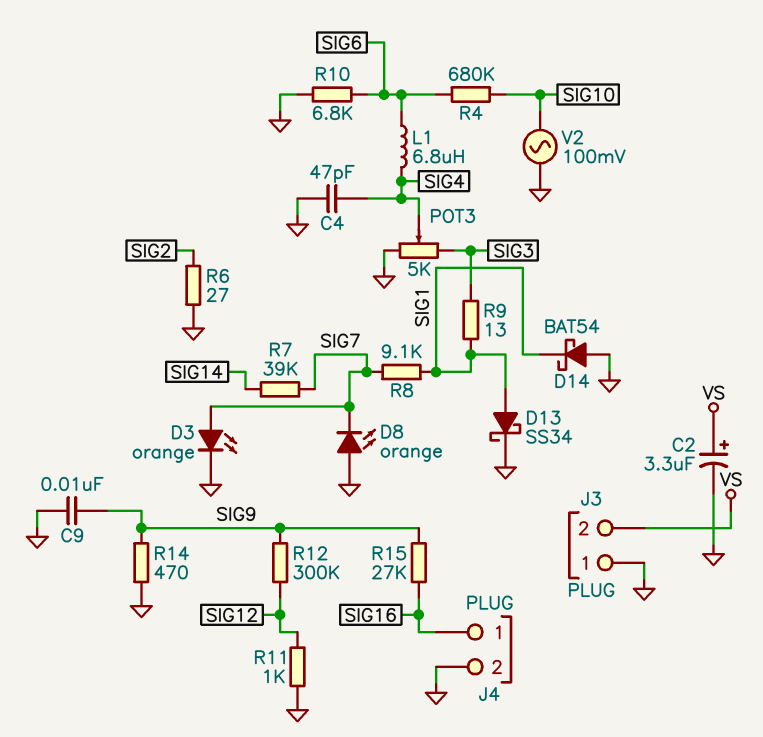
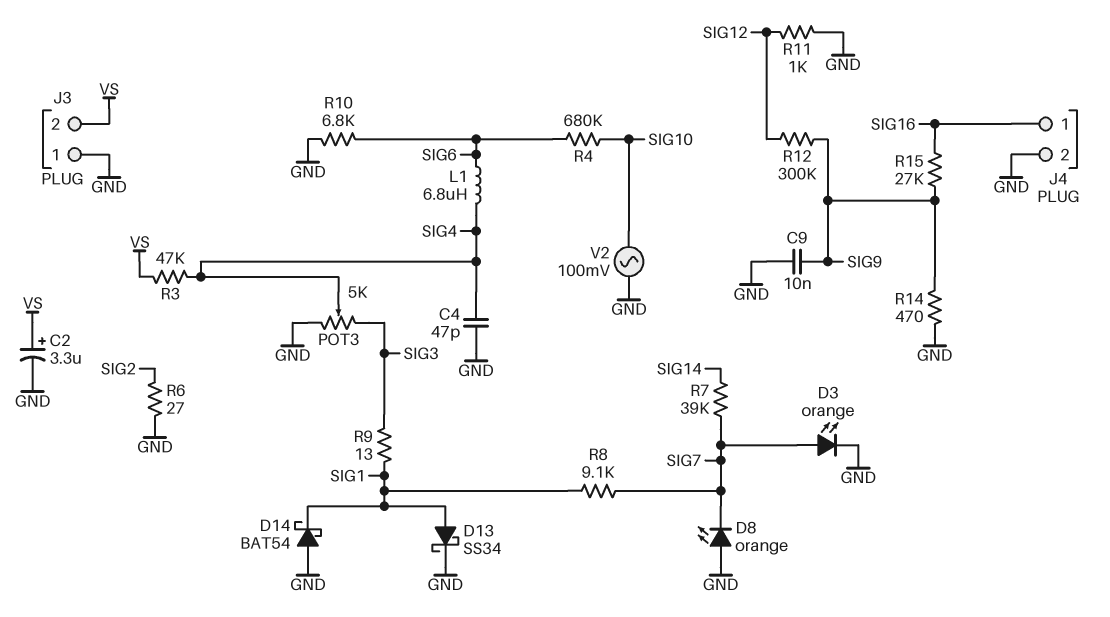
R3: none -> 47k (SIG4, VS)

